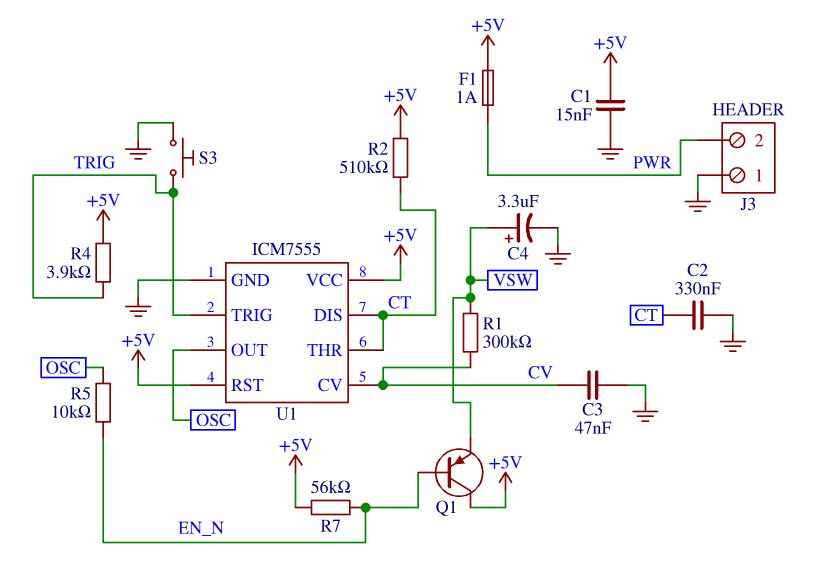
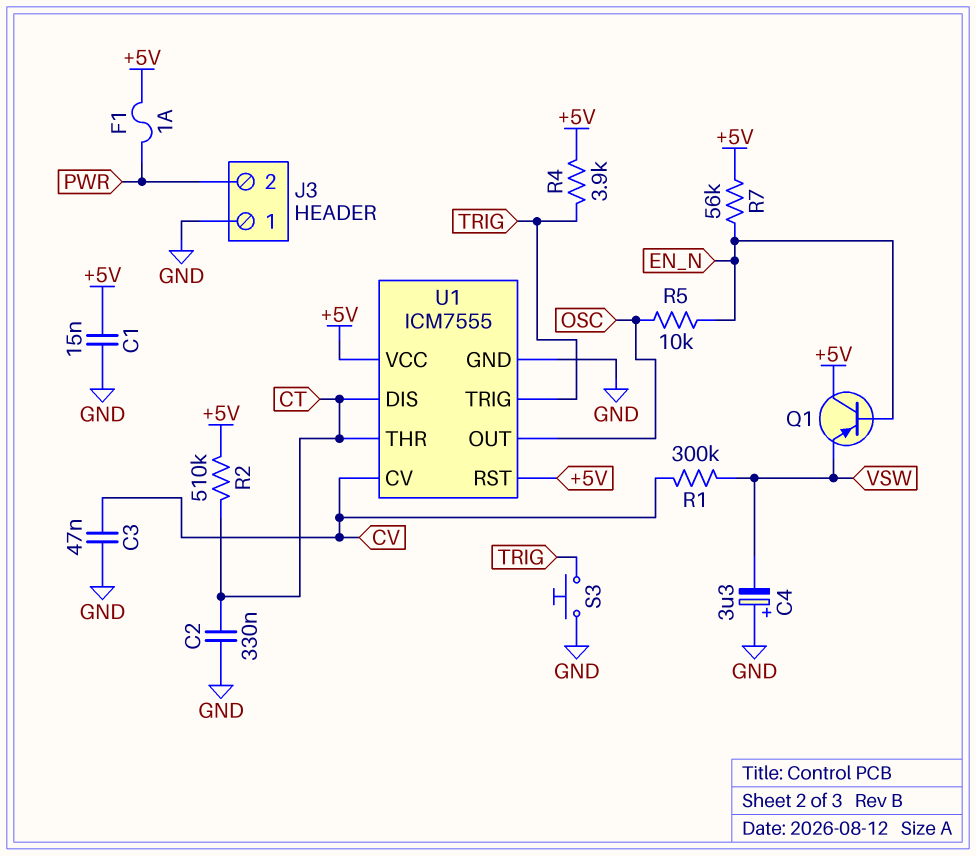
C4: 3.3uF (plus VSW, minus GND) -> 3.3uF (plus GND, minus VSW)

